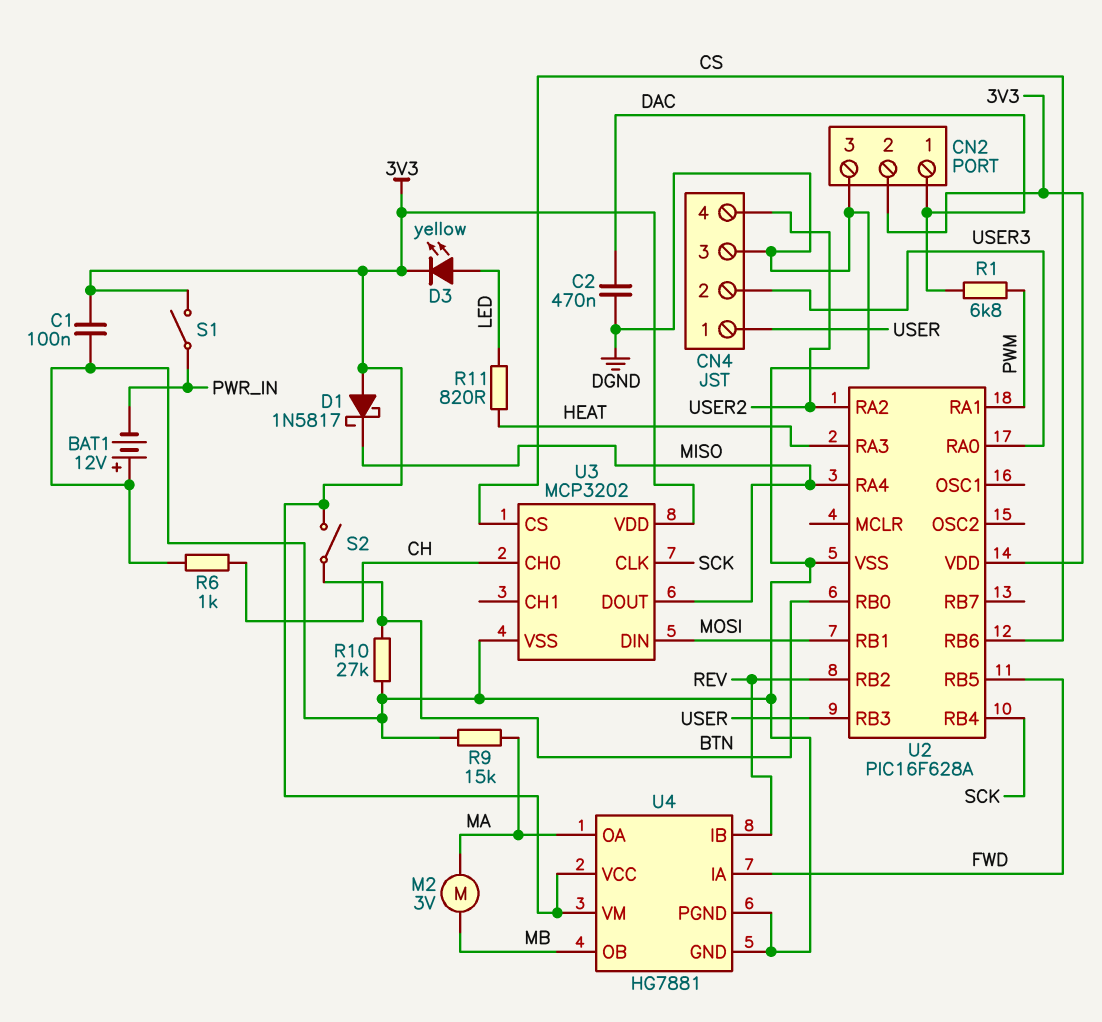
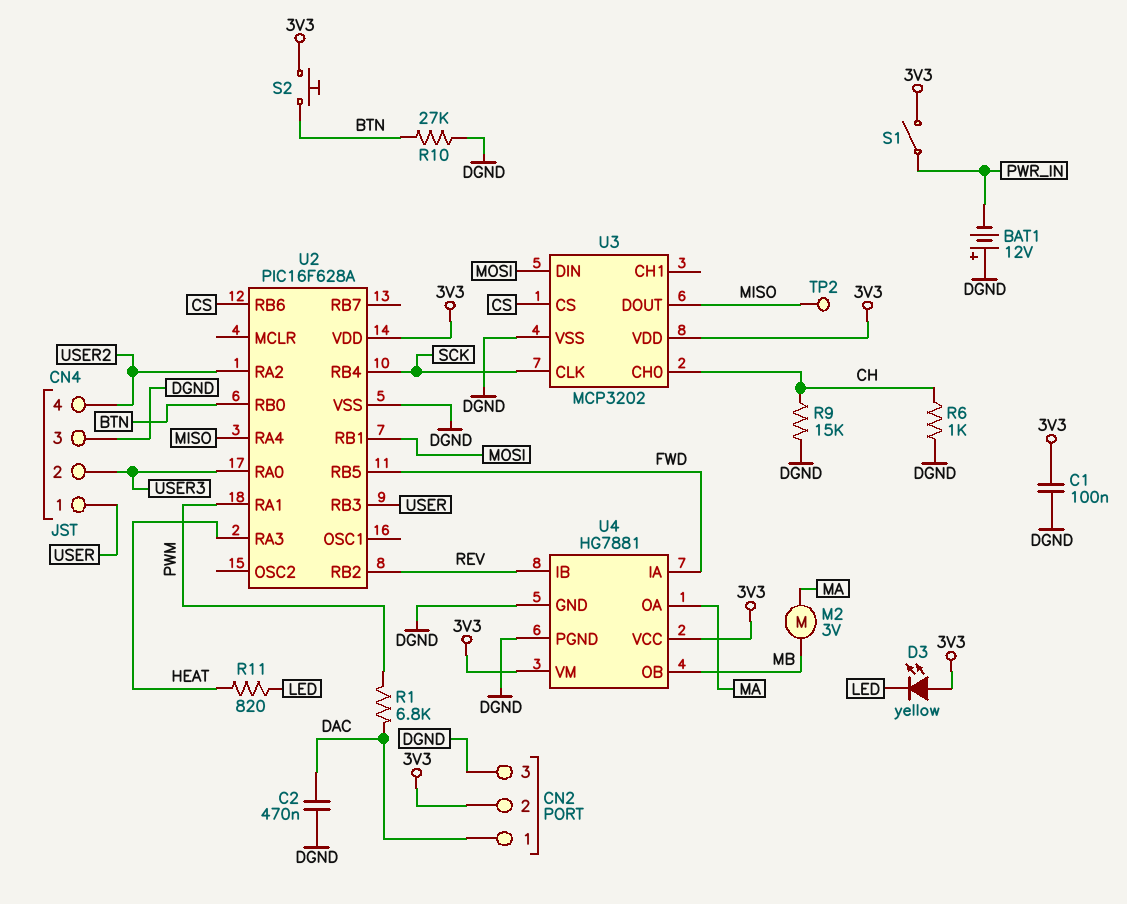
D1: schottky 1N5817 (A 3V3, K MISO) -> none
D3: LED yellow (A LED, K 3V3) -> LED yellow (A 3V3, K LED)
R9: 15k (DGND, MA) -> 15k (CH, DGND)
S2: switch (3V3, BTN) -> button (3V3, BTN)
TP2: none -> test point (MISO)

